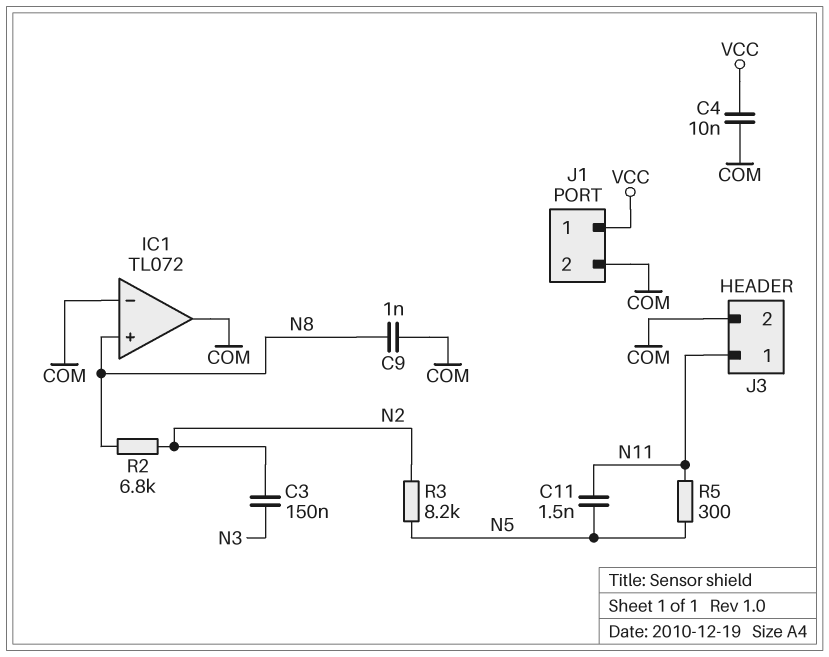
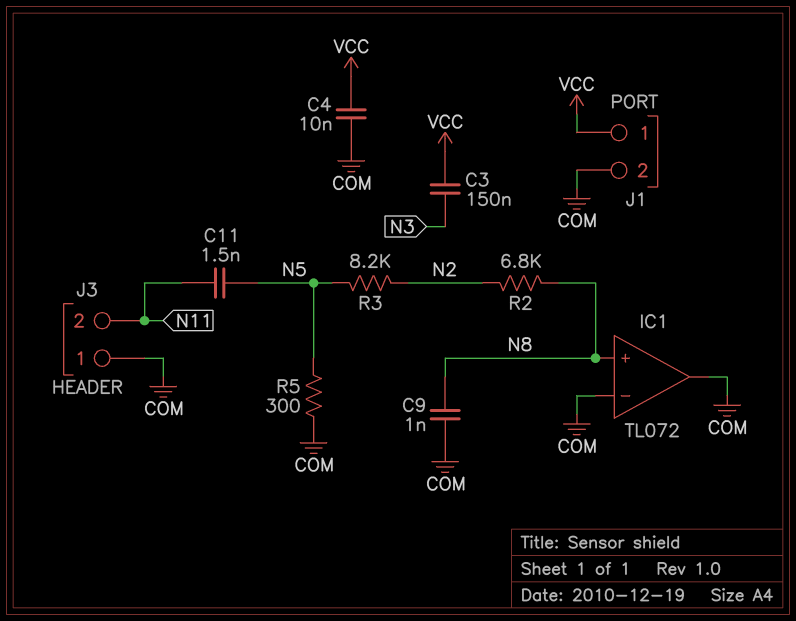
C3: 150nF (N2, N3) -> 150nF (N3, VCC)
J3 pin 1: N11 -> COM
J3 pin 2: COM -> N11
R5: 300 (N5, N11) -> 300 (COM, N5)

